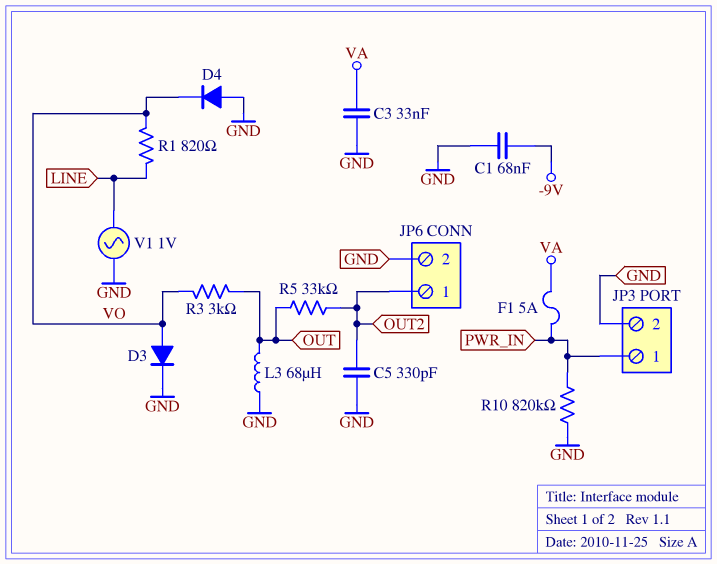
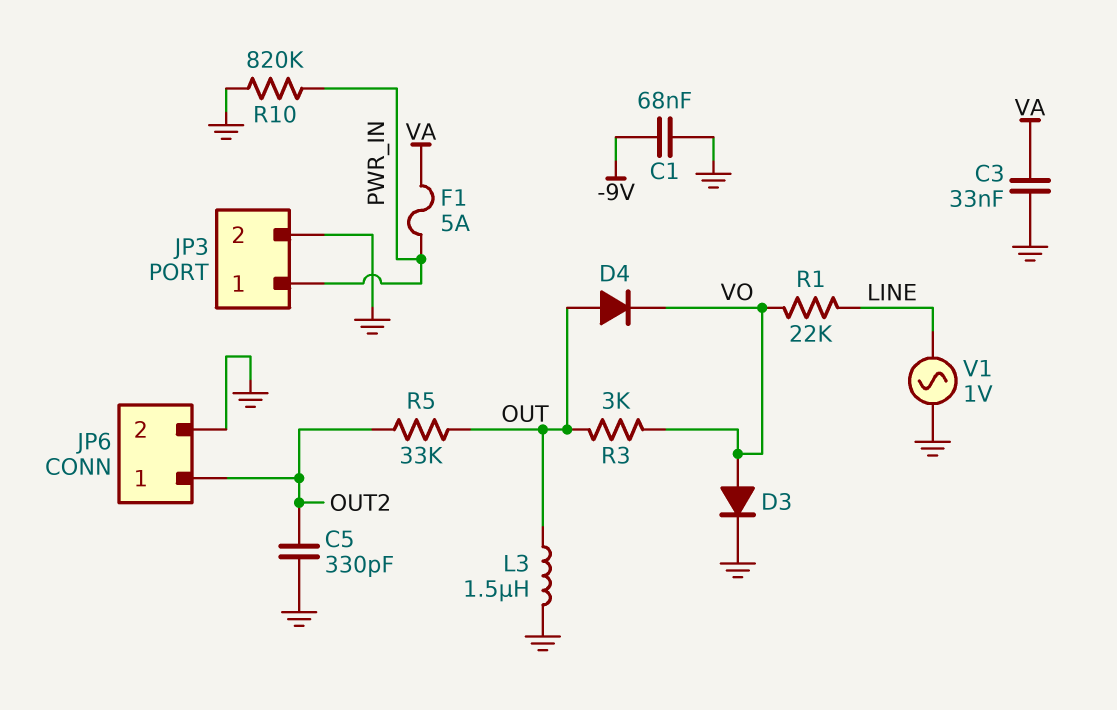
D4: diode (A GND, K VO) -> diode (A OUT, K VO)
L3: 68uH (GND, OUT) -> 1.5uH (GND, OUT)
R1: 820 (LINE, VO) -> 22k (LINE, VO)

